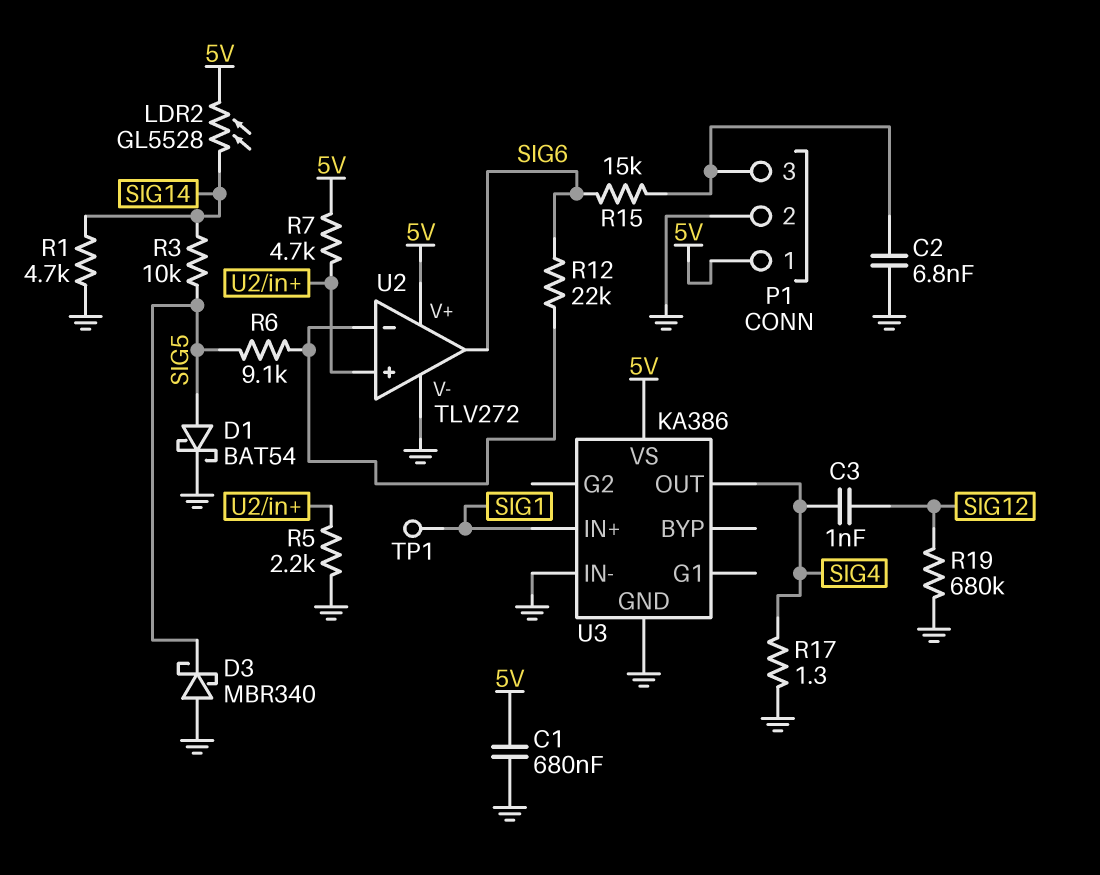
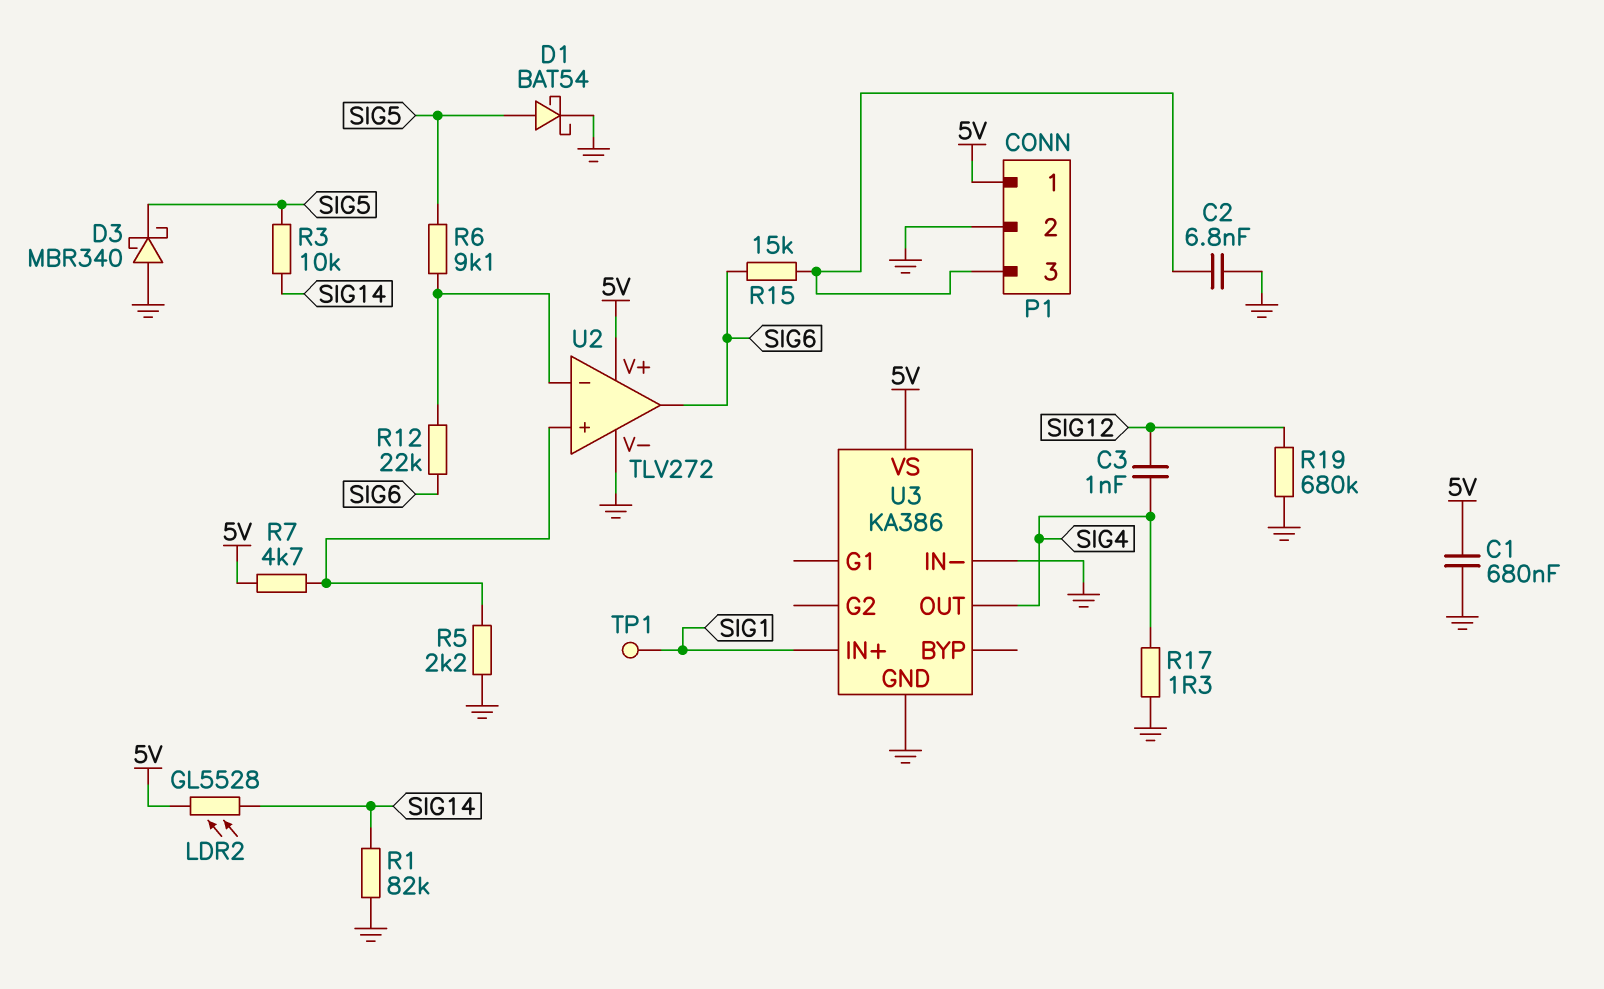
R1: 4.7k (GND, SIG14) -> 82k (GND, SIG14)

